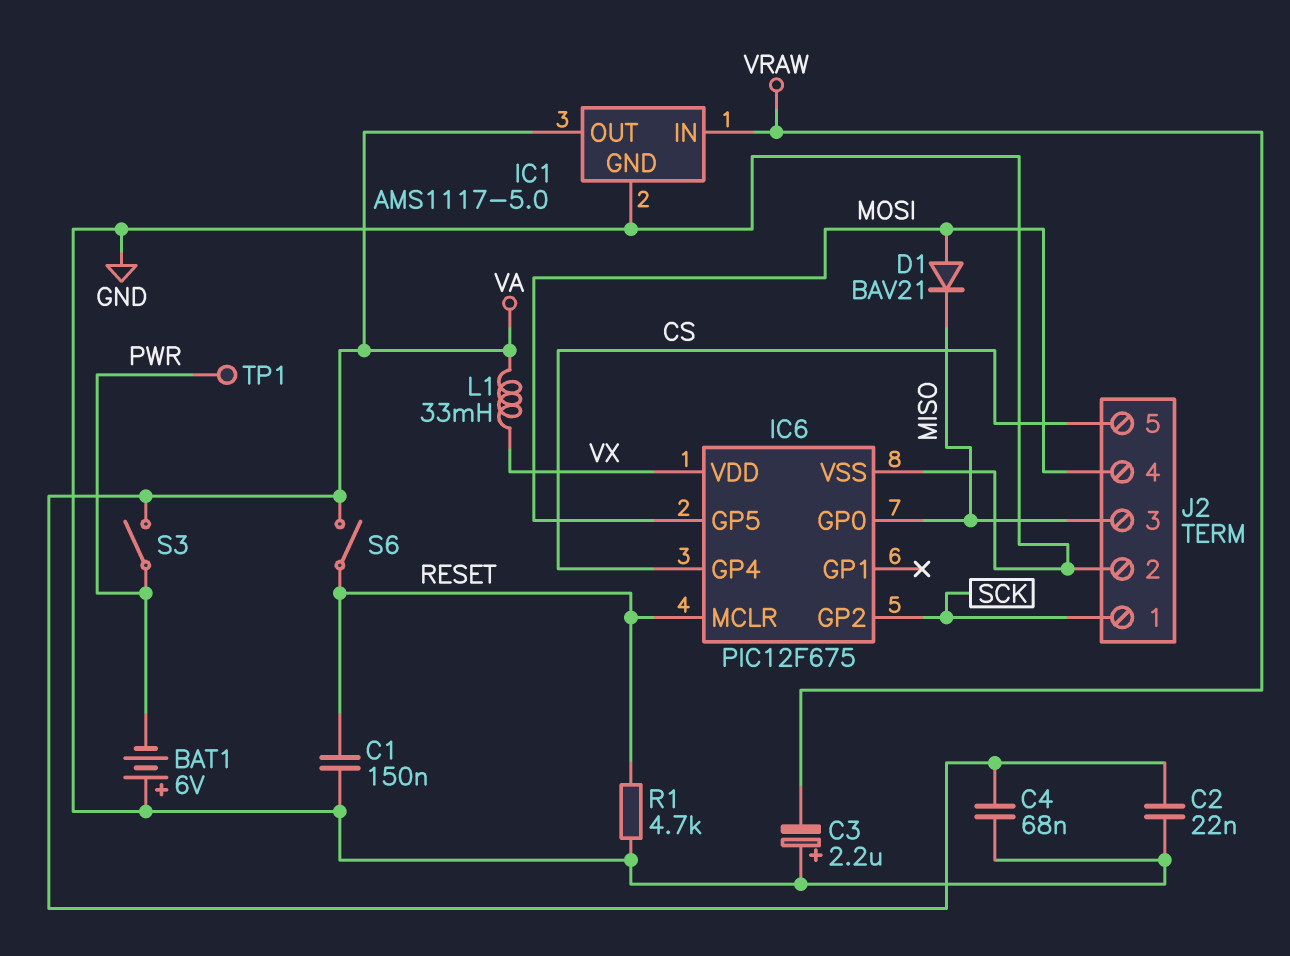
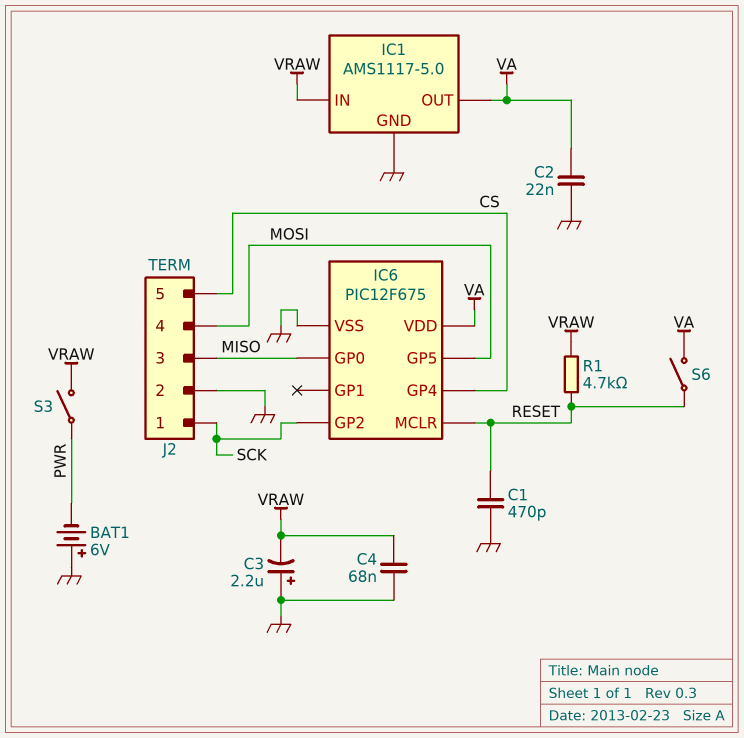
C1: 150nF (GND, RESET) -> 470pF (GND, RESET)
C4: 68nF (GND, VA) -> 68nF (GND, VRAW)
D1: diode BAV21 (A MOSI, K MISO) -> none
IC6 pin VDD: VX -> VA
L1: 33mH (VA, VX) -> none
R1: 4.7k (GND, RESET) -> 4.7k (RESET, VRAW)
S3: switch (PWR, VA) -> switch (PWR, VRAW)
TP1: test point (PWR) -> none

